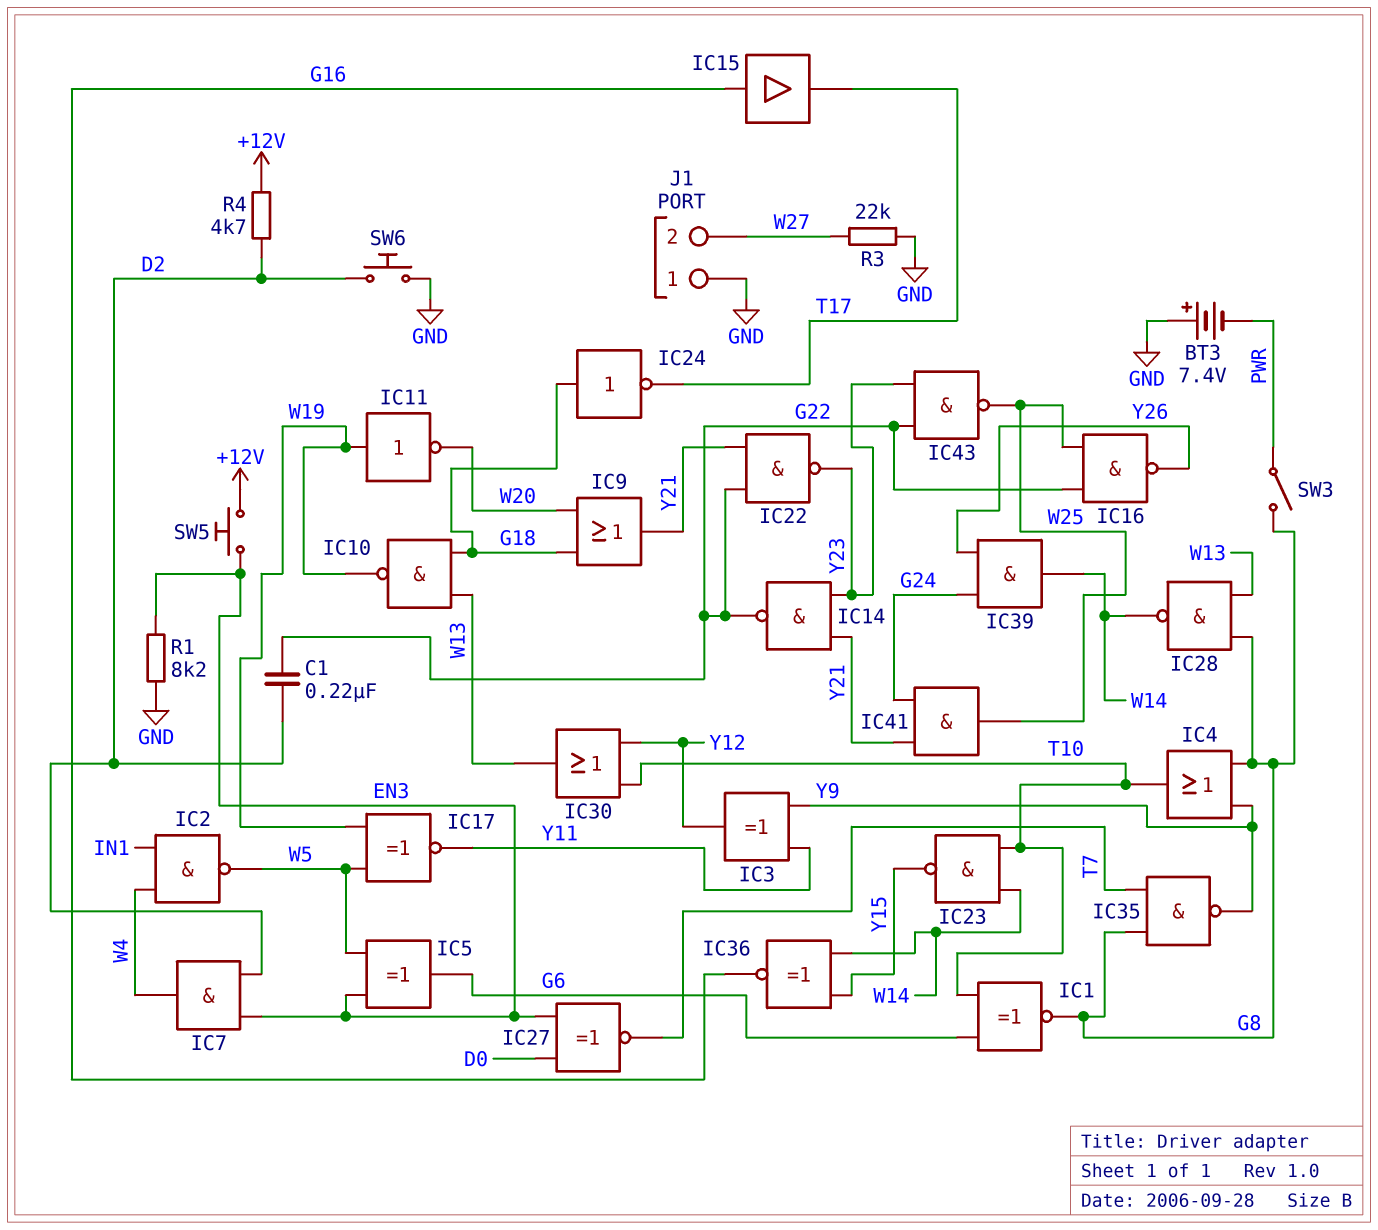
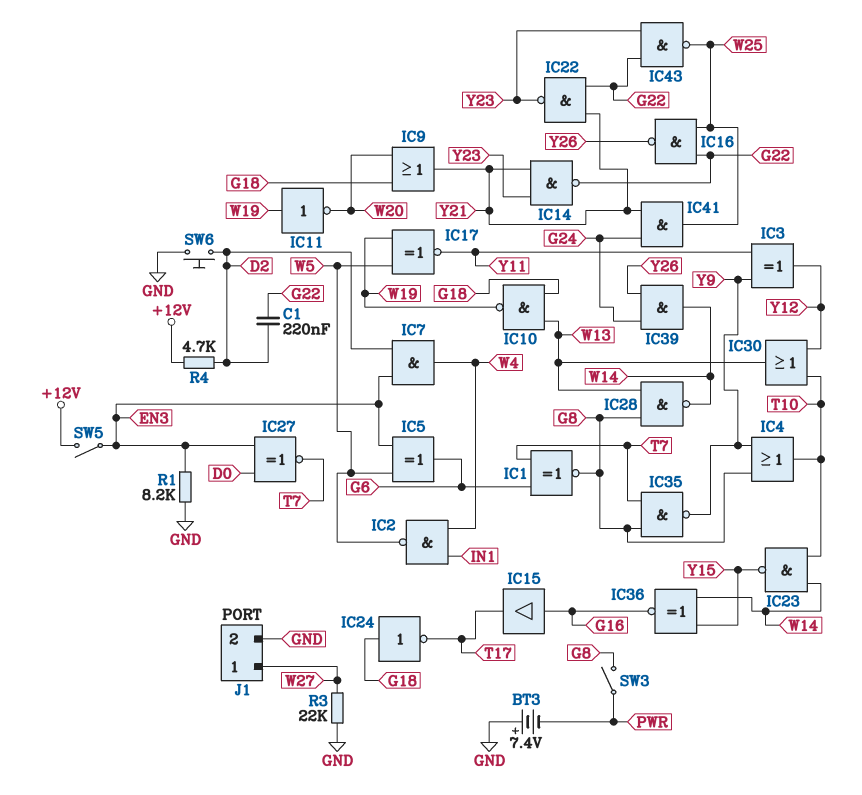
IC1: XNOR (in G6, in T10, out G8) -> XNOR (in G6, in T7, out G8)
J1 pin 1: GND -> W27
J1 pin 2: W27 -> GND
SW5: button (+12V, EN3) -> switch (+12V, EN3)

